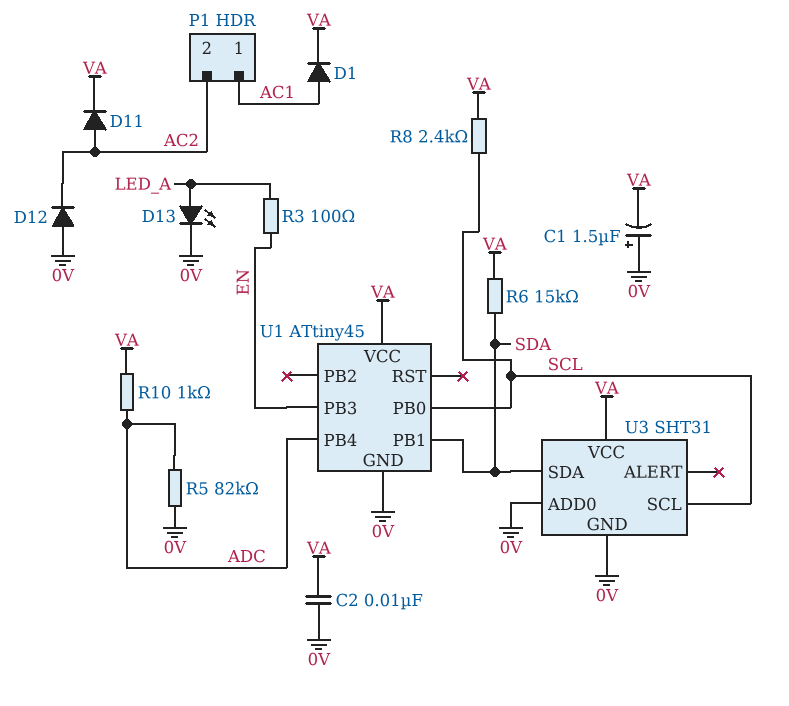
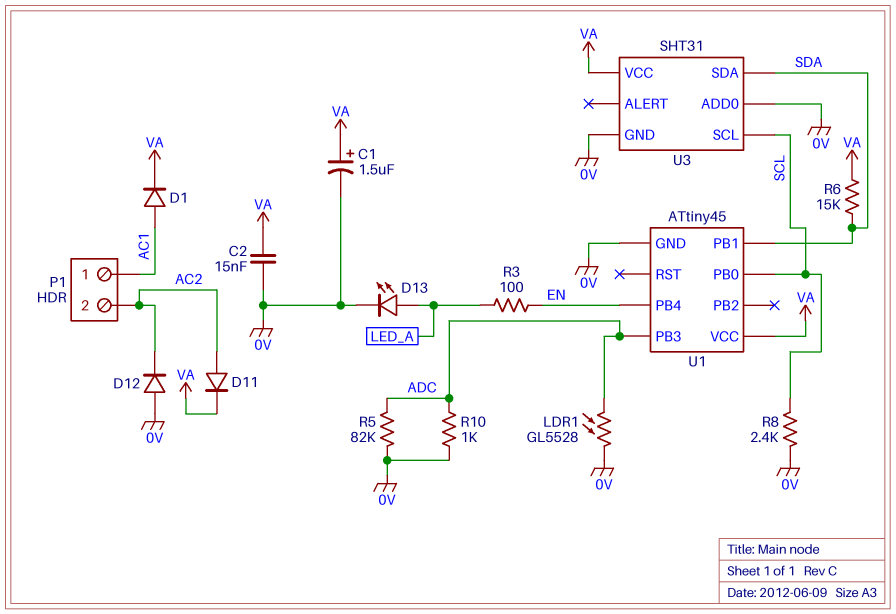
C1: 1.5uF (plus 0V, minus VA) -> 1.5uF (plus VA, minus 0V)
C2: 10nF (0V, VA) -> 15nF (0V, VA)
LDR1: none -> GL5528 (0V, ADC)
R8: 2.4k (SCL, VA) -> 2.4k (0V, SCL)
R10: 1k (ADC, VA) -> 1k (0V, ADC)
U1 pin PB3: EN -> ADC
U1 pin PB4: ADC -> EN

